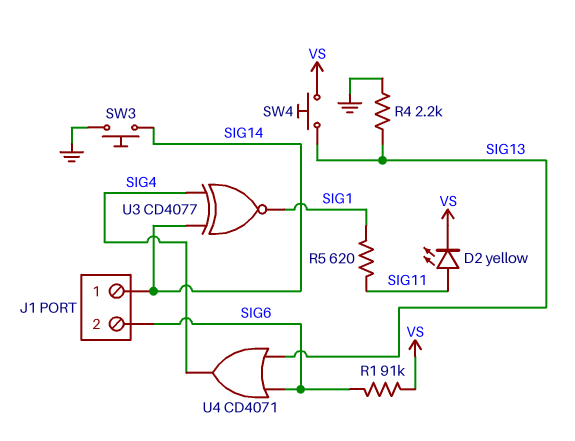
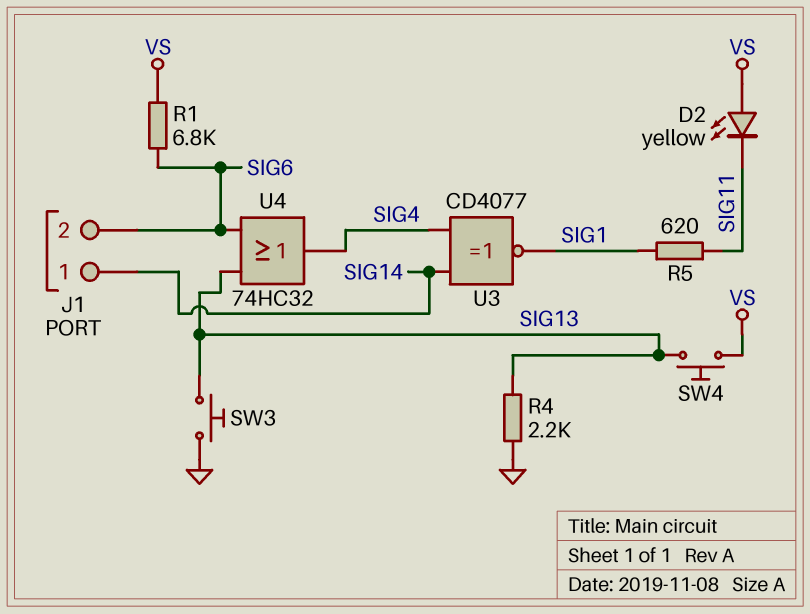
D2: LED yellow (A SIG11, K VS) -> LED yellow (A VS, K SIG11)
R1: 91k (SIG6, VS) -> 6.8k (SIG6, VS)
SW3: button (GND, SIG14) -> button (GND, SIG13)
U4: OR CD4071 (in SIG6, in SIG13, out SIG4) -> OR 74HC32 (in SIG6, in SIG13, out SIG4)

